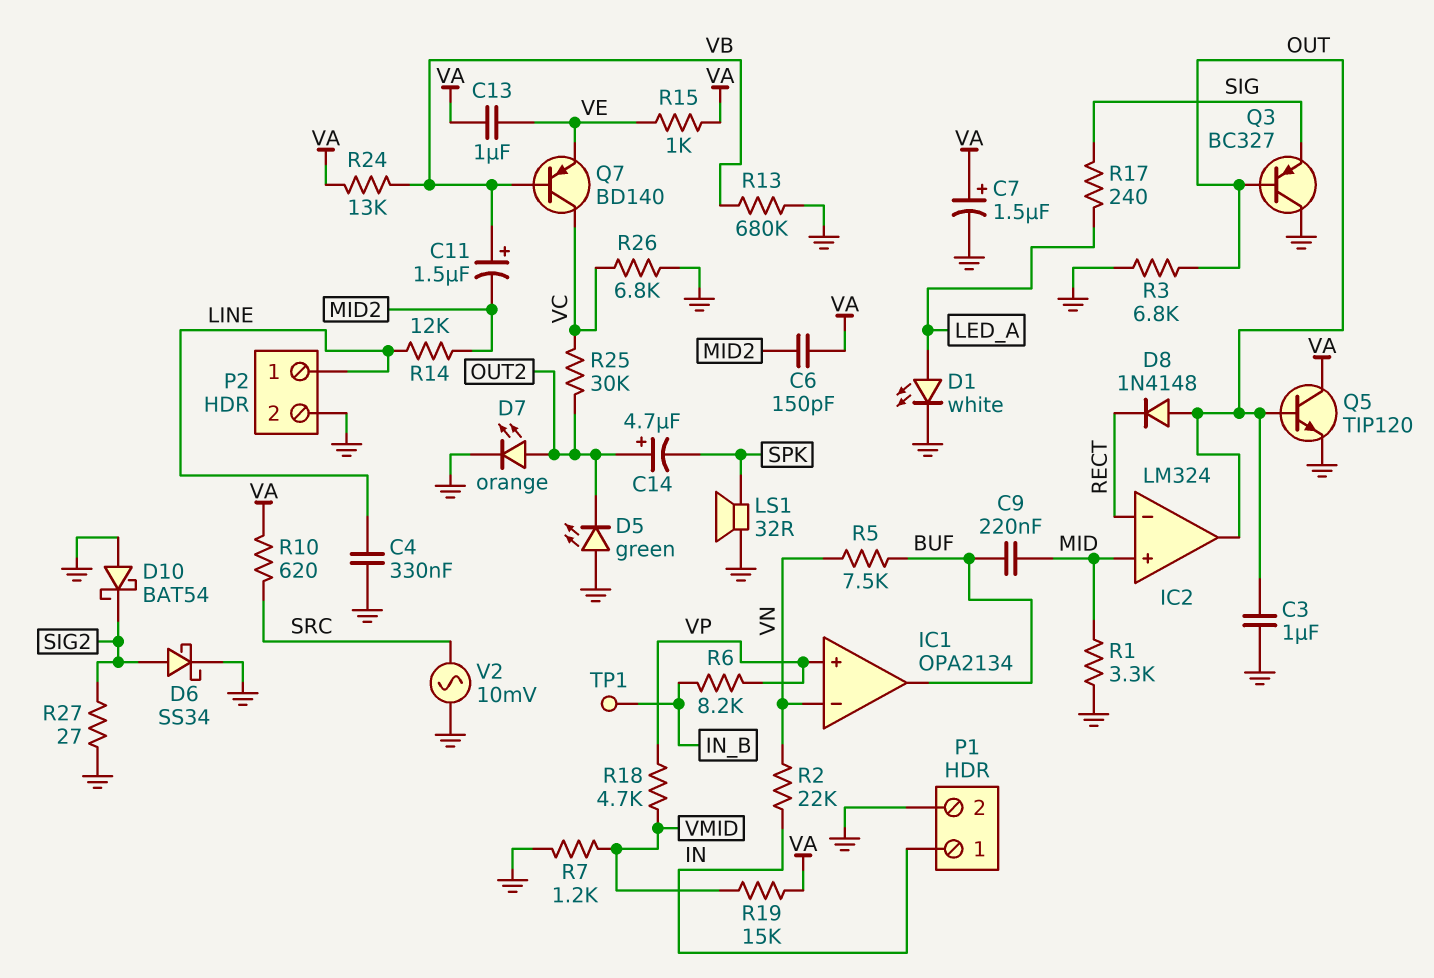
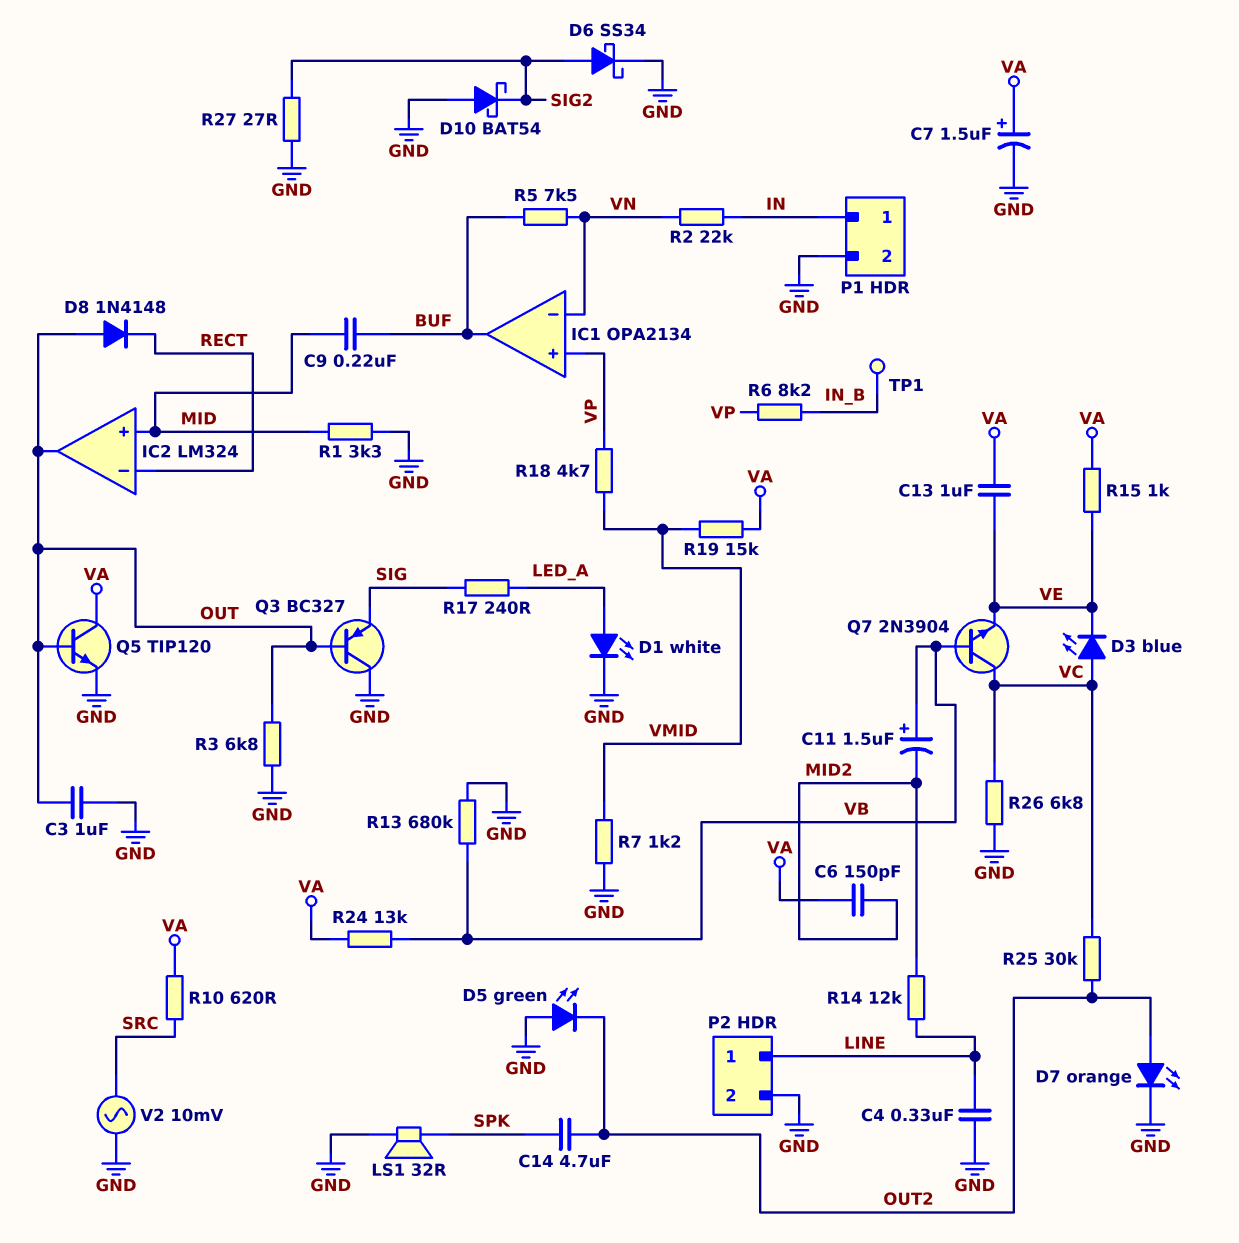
C14: 4.7uF (plus OUT2, minus SPK) -> 4.7uF (OUT2, SPK)
D3: none -> LED blue (A VC, K VE)
Q7: PNP BD140 (B VB, C VC, E VE) -> NPN 2N3904 (B VB, C VC, E VE)

